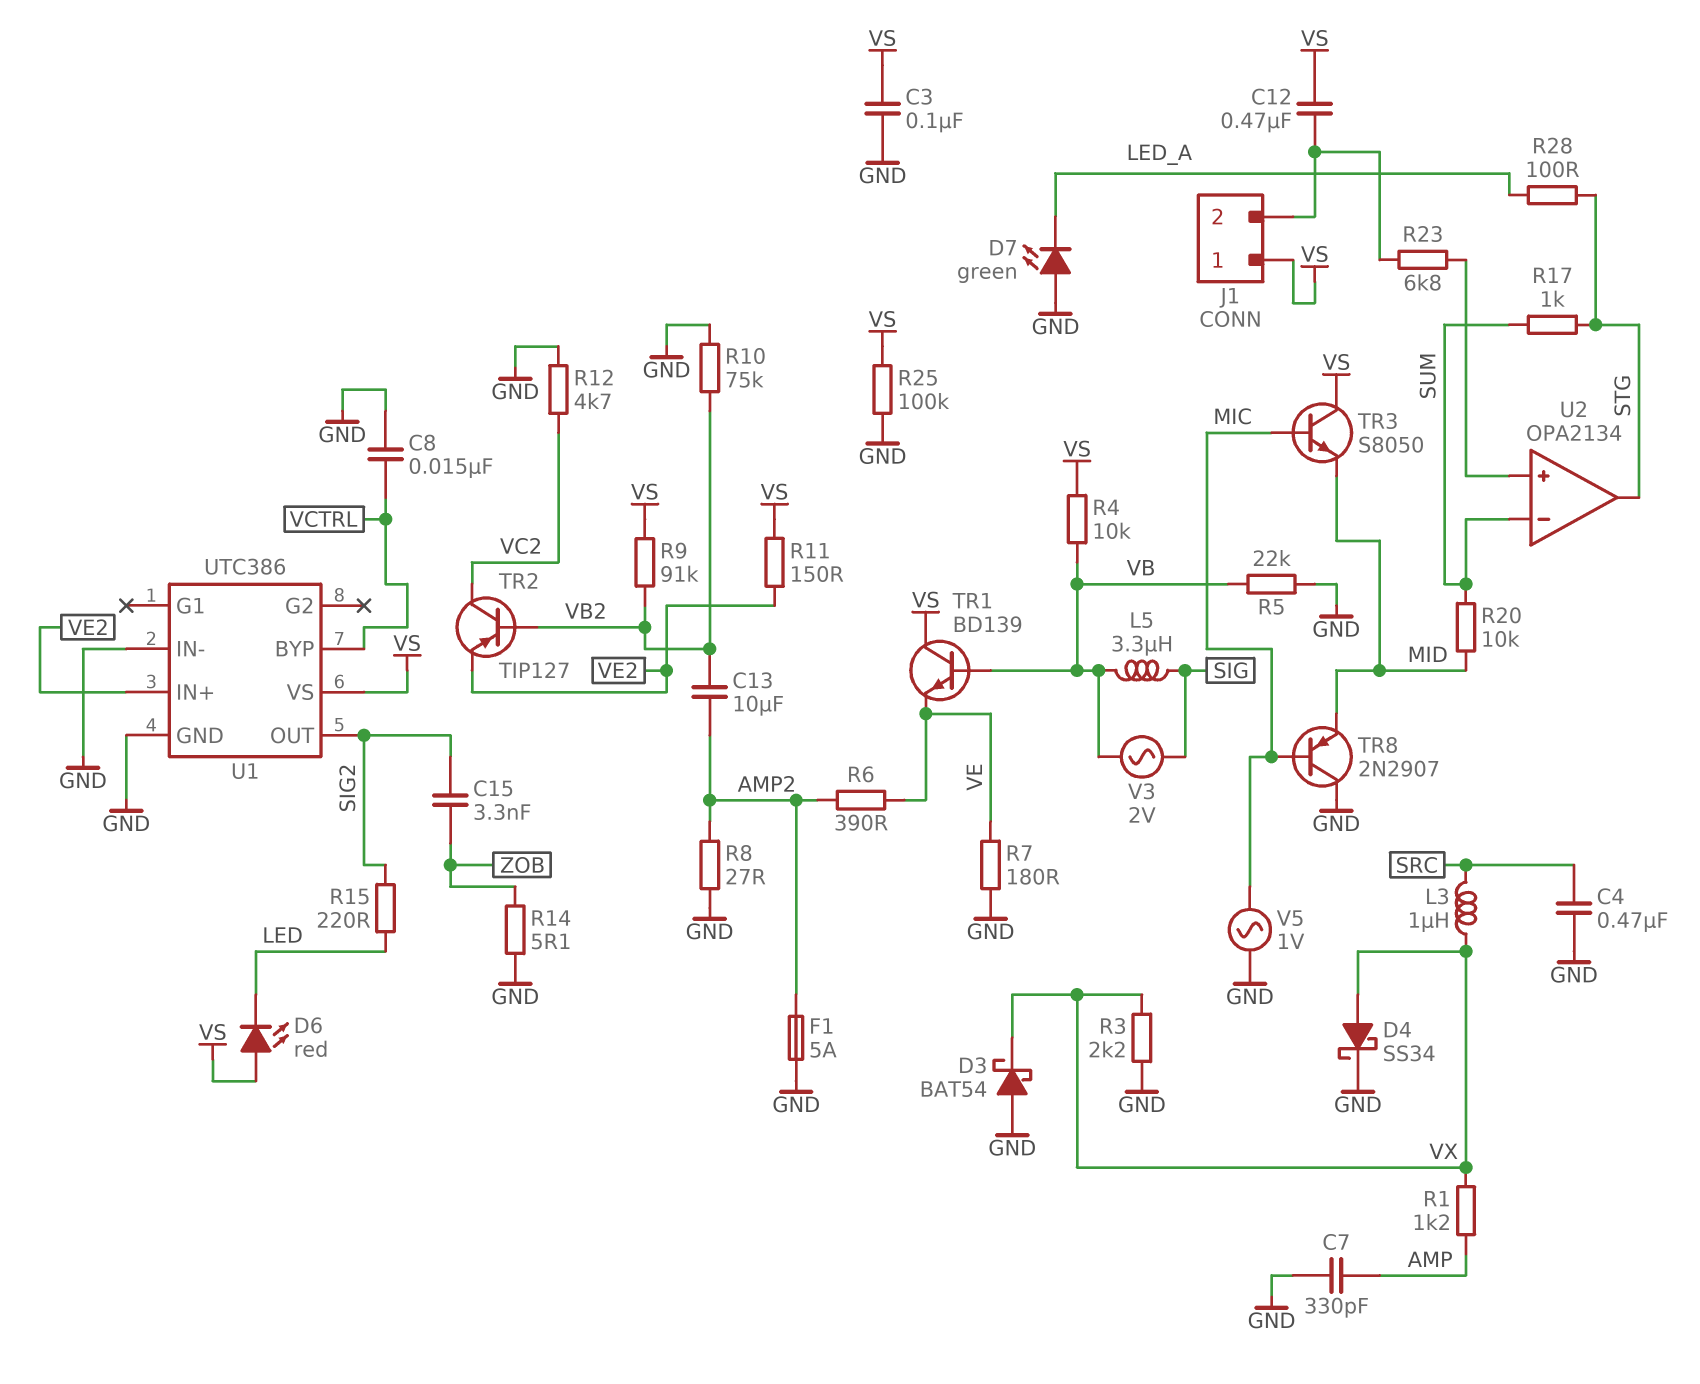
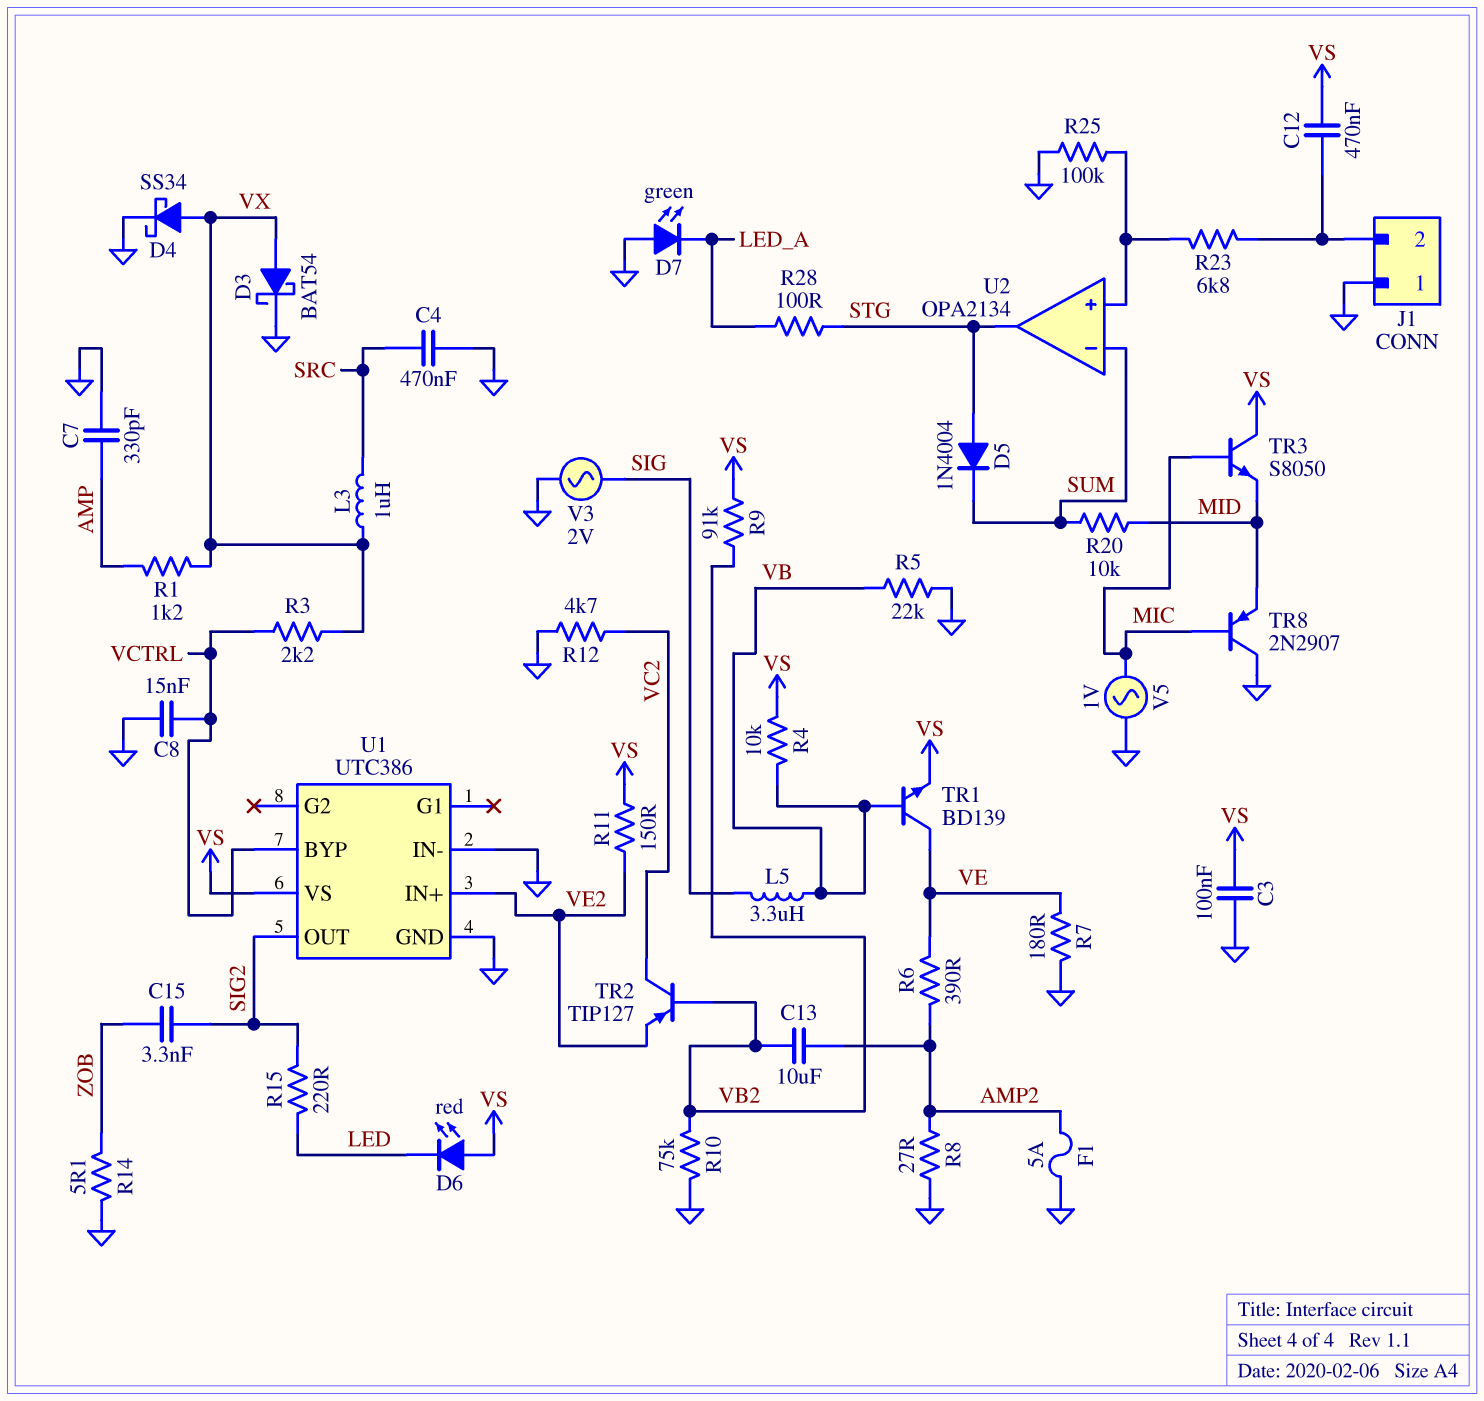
D3: schottky BAT54 (A GND, K VX) -> schottky BAT54 (A VX, K GND)
D5: none -> diode 1N4004 (A STG, K SUM)
J1 pin 1: VS -> GND
R3: 2.2k (GND, VX) -> 2.2k (VCTRL, VX)
R17: 1k (STG, SUM) -> none
R25: 100k (GND, VS) -> 100k (GND, U2/in+)
TR1: NPN BD139 (B VB, C VS, E VE) -> NPN BD139 (B VB, C VE, E VS)
V3: AC 2V (SIG, VB) -> AC 2V (GND, SIG)

